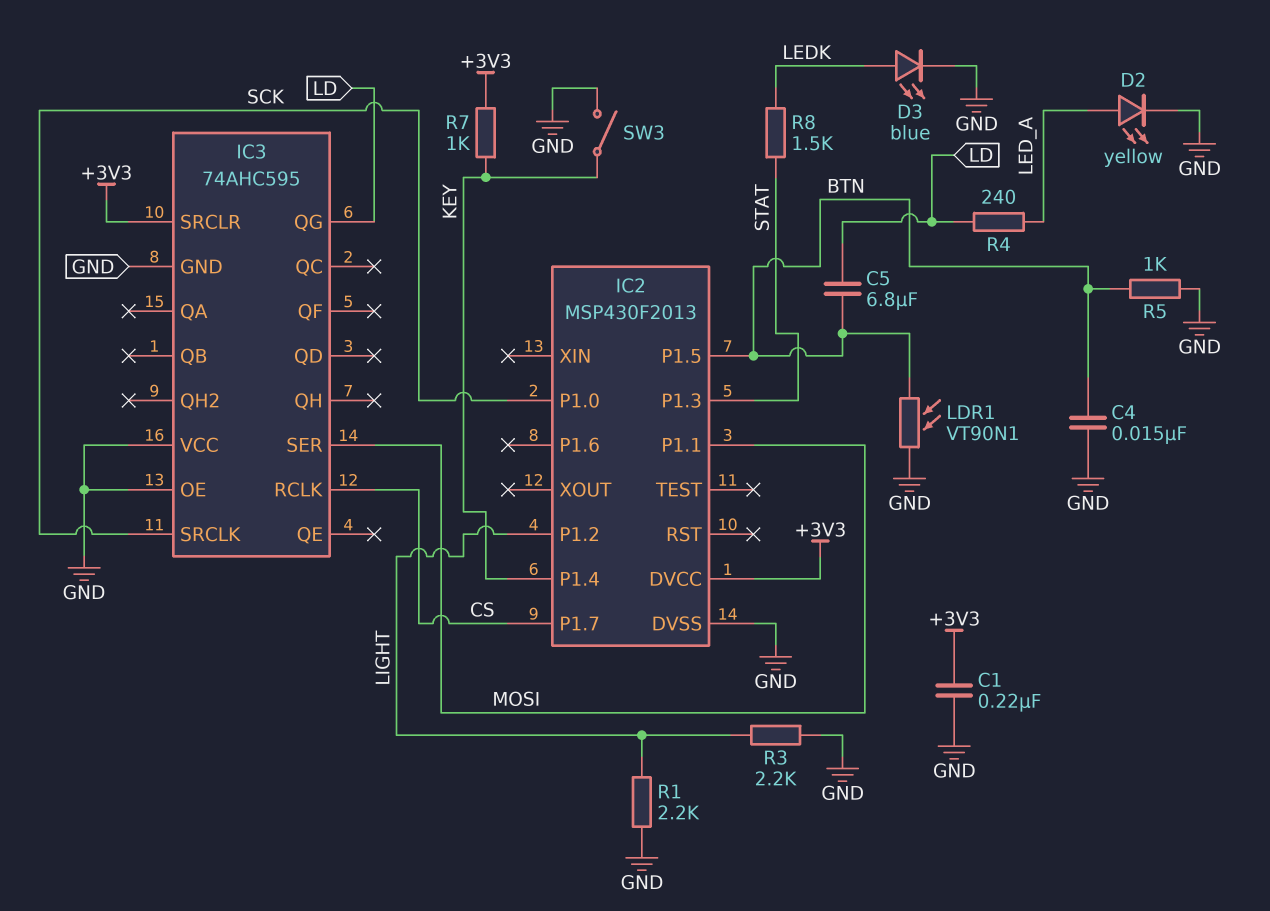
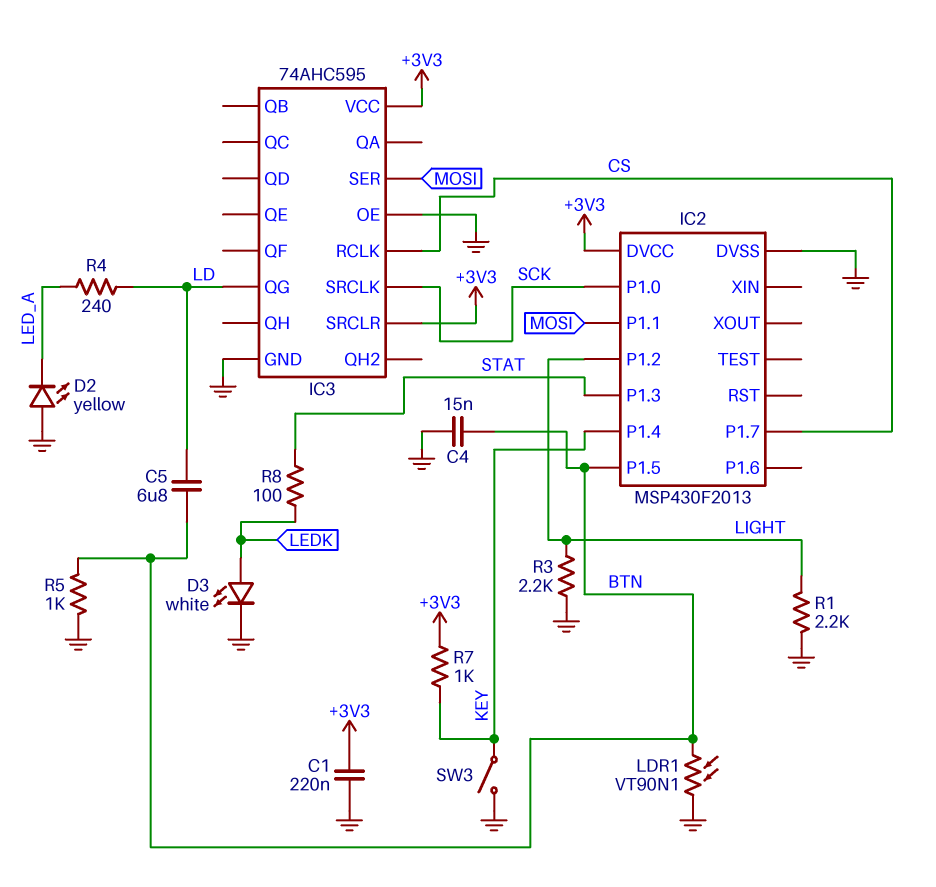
D2: LED yellow (A LED_A, K GND) -> LED yellow (A GND, K LED_A)
D3: LED blue (A LEDK, K GND) -> LED white (A LEDK, K GND)
IC3 pin VCC: GND -> +3V3
R8: 1.5k (LEDK, STAT) -> 100 (LEDK, STAT)

